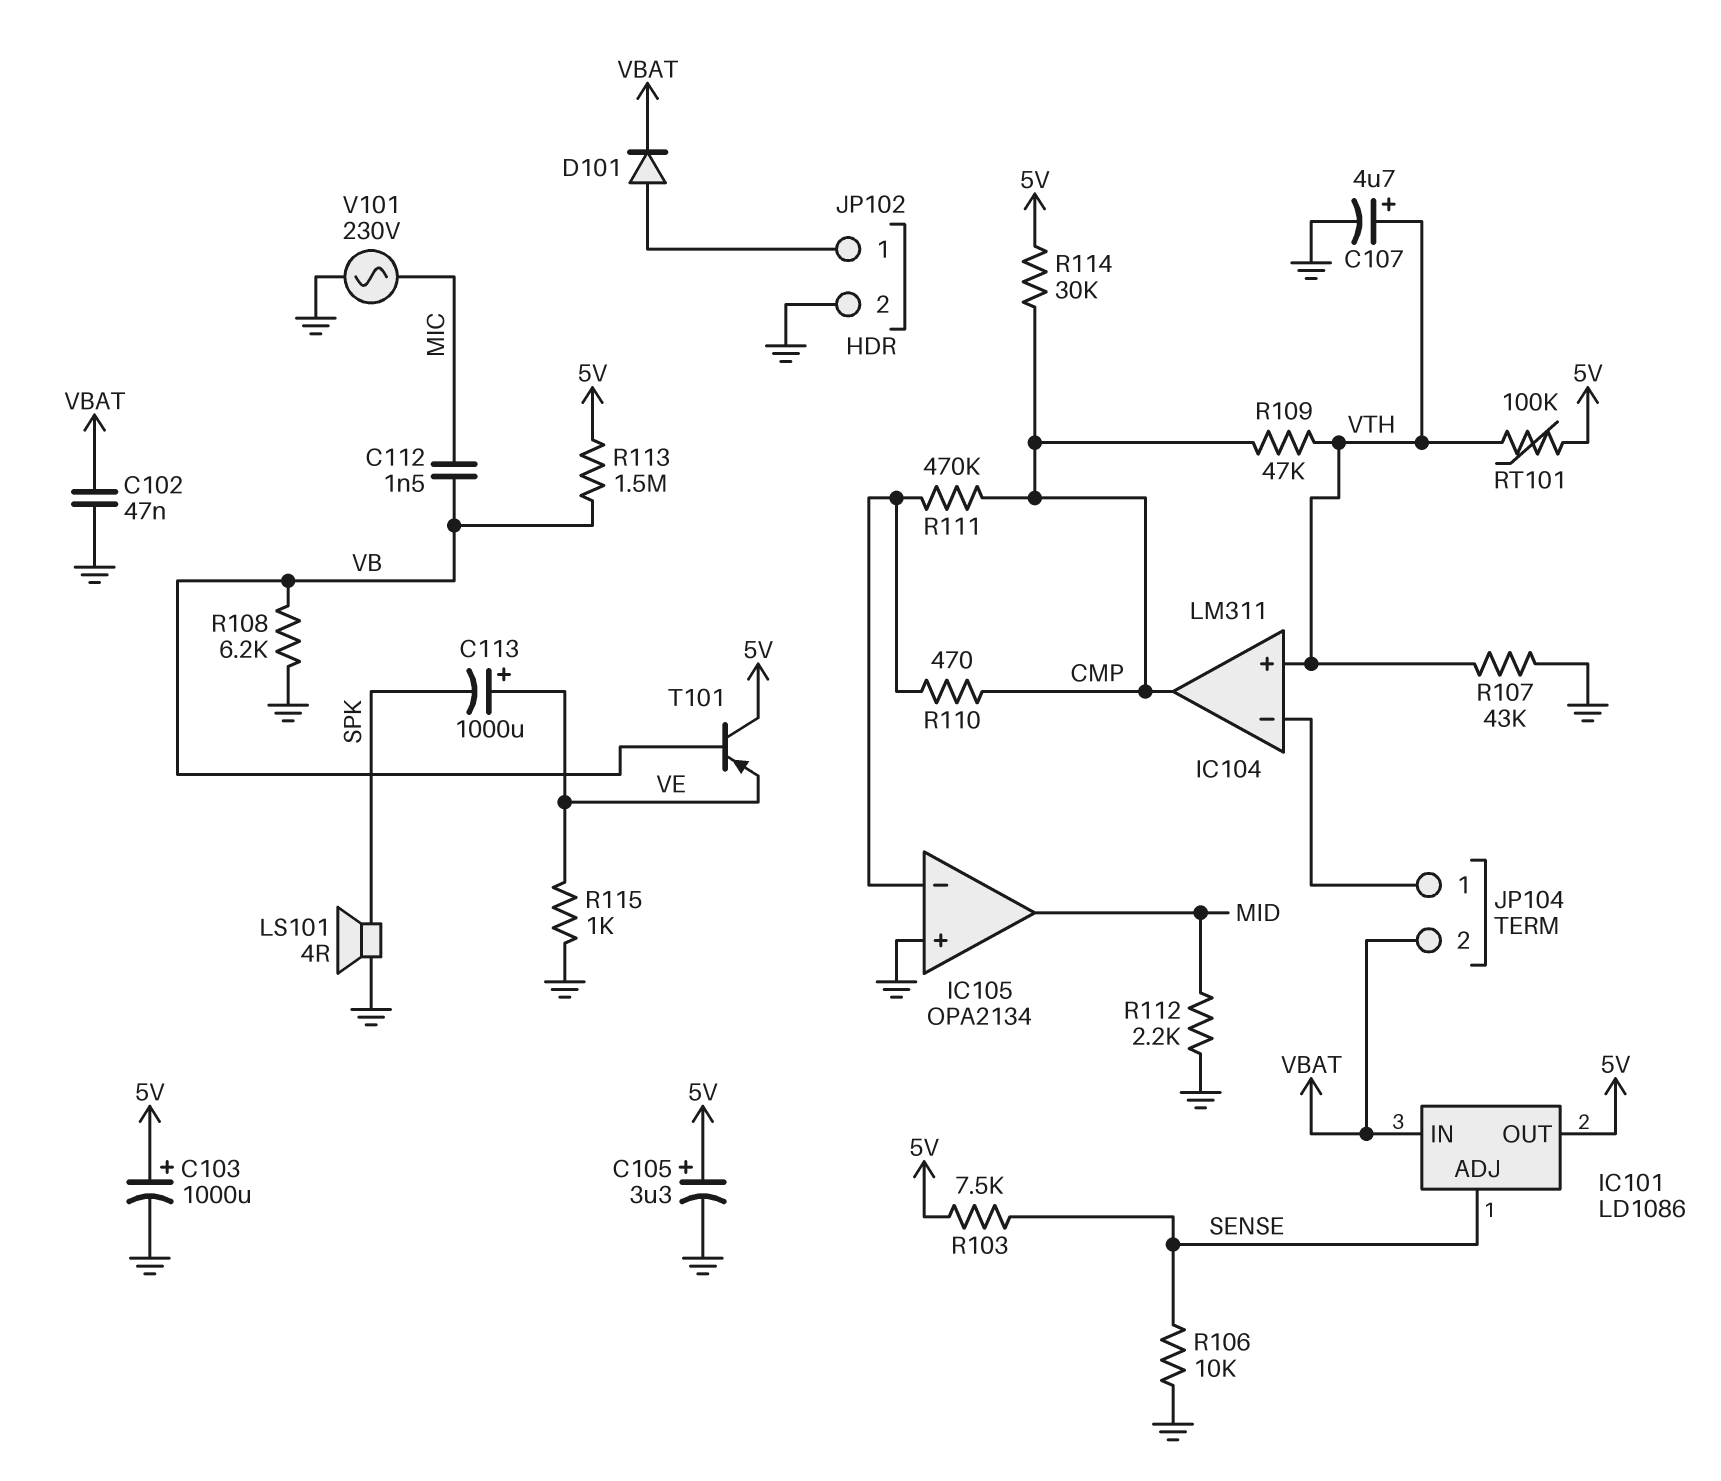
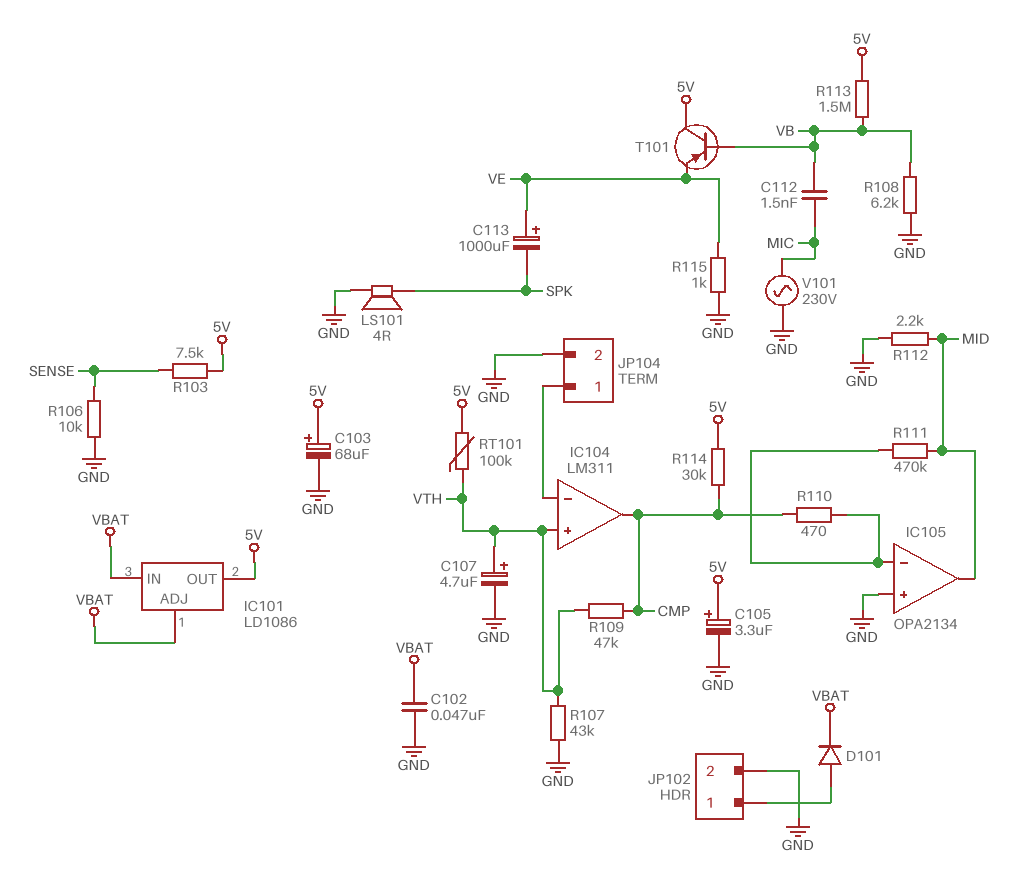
C103: 1000uF (plus 5V, minus GND) -> 68uF (plus 5V, minus GND)
IC101 pin ADJ: SENSE -> VBAT
JP104 pin 2: VBAT -> GND
R111: 470k (CMP, IC105/in-) -> 470k (IC105/in-, MID)

